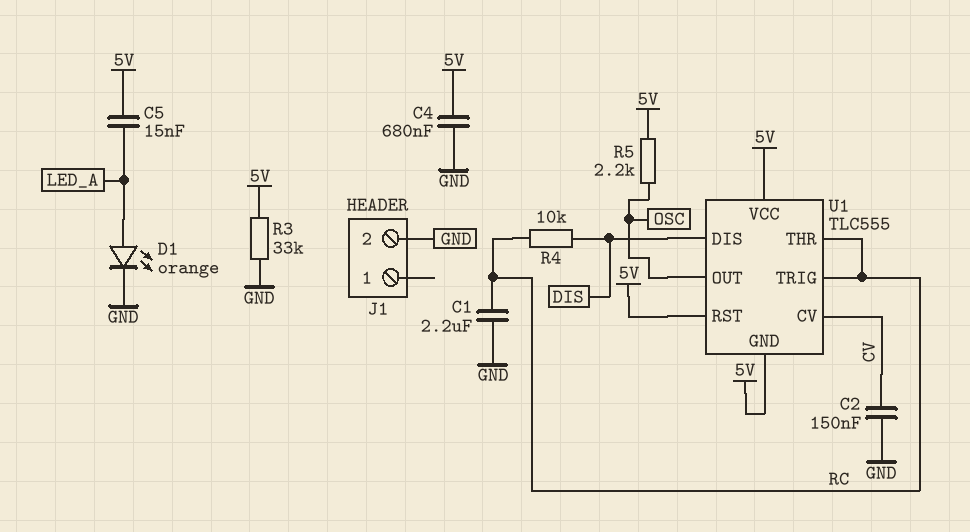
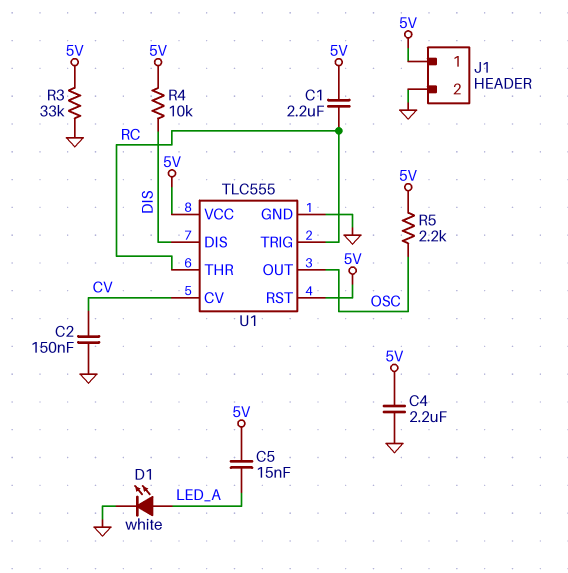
C1: 2.2uF (GND, RC) -> 2.2uF (5V, RC)
C4: 680nF (5V, GND) -> 2.2uF (5V, GND)
D1: LED orange (A LED_A, K GND) -> LED white (A LED_A, K GND)
J1 pin 1: none -> 5V
R4: 10k (DIS, RC) -> 10k (5V, DIS)
U1 pin GND: 5V -> GND

